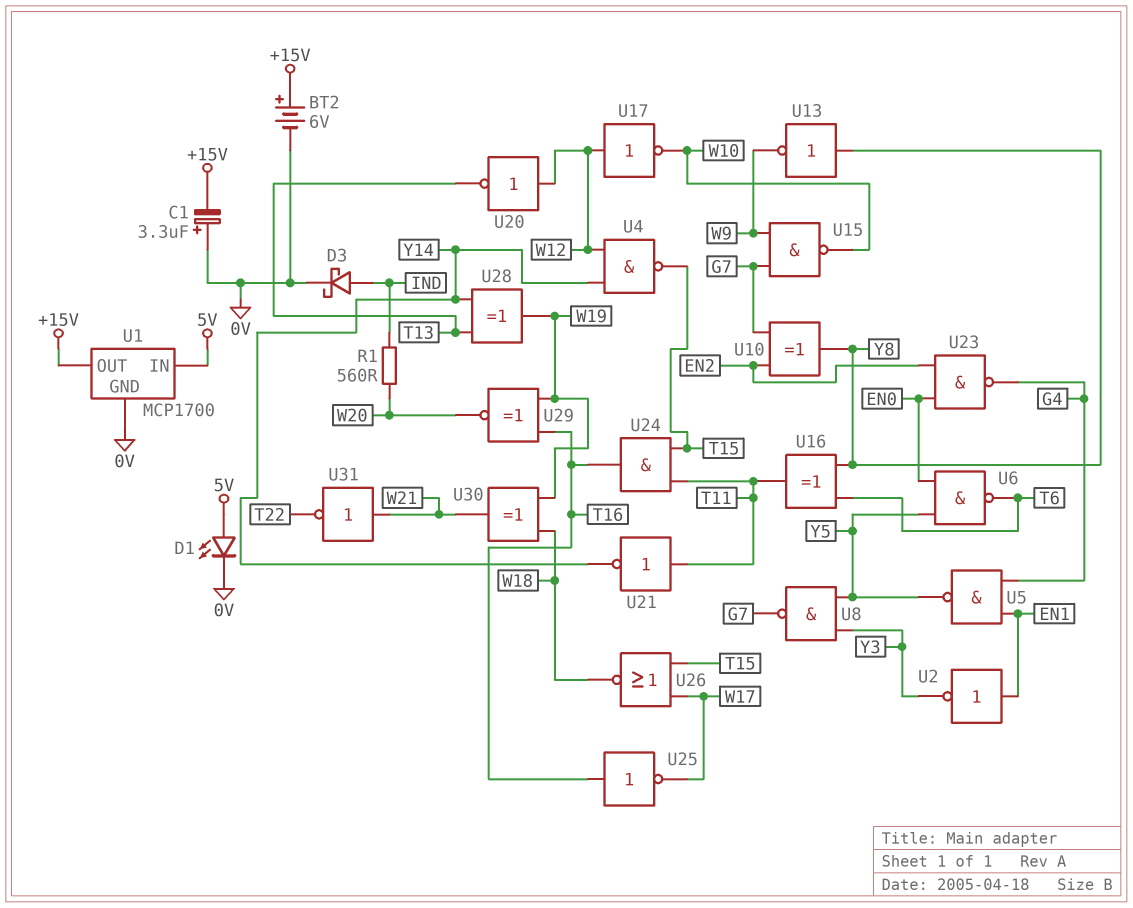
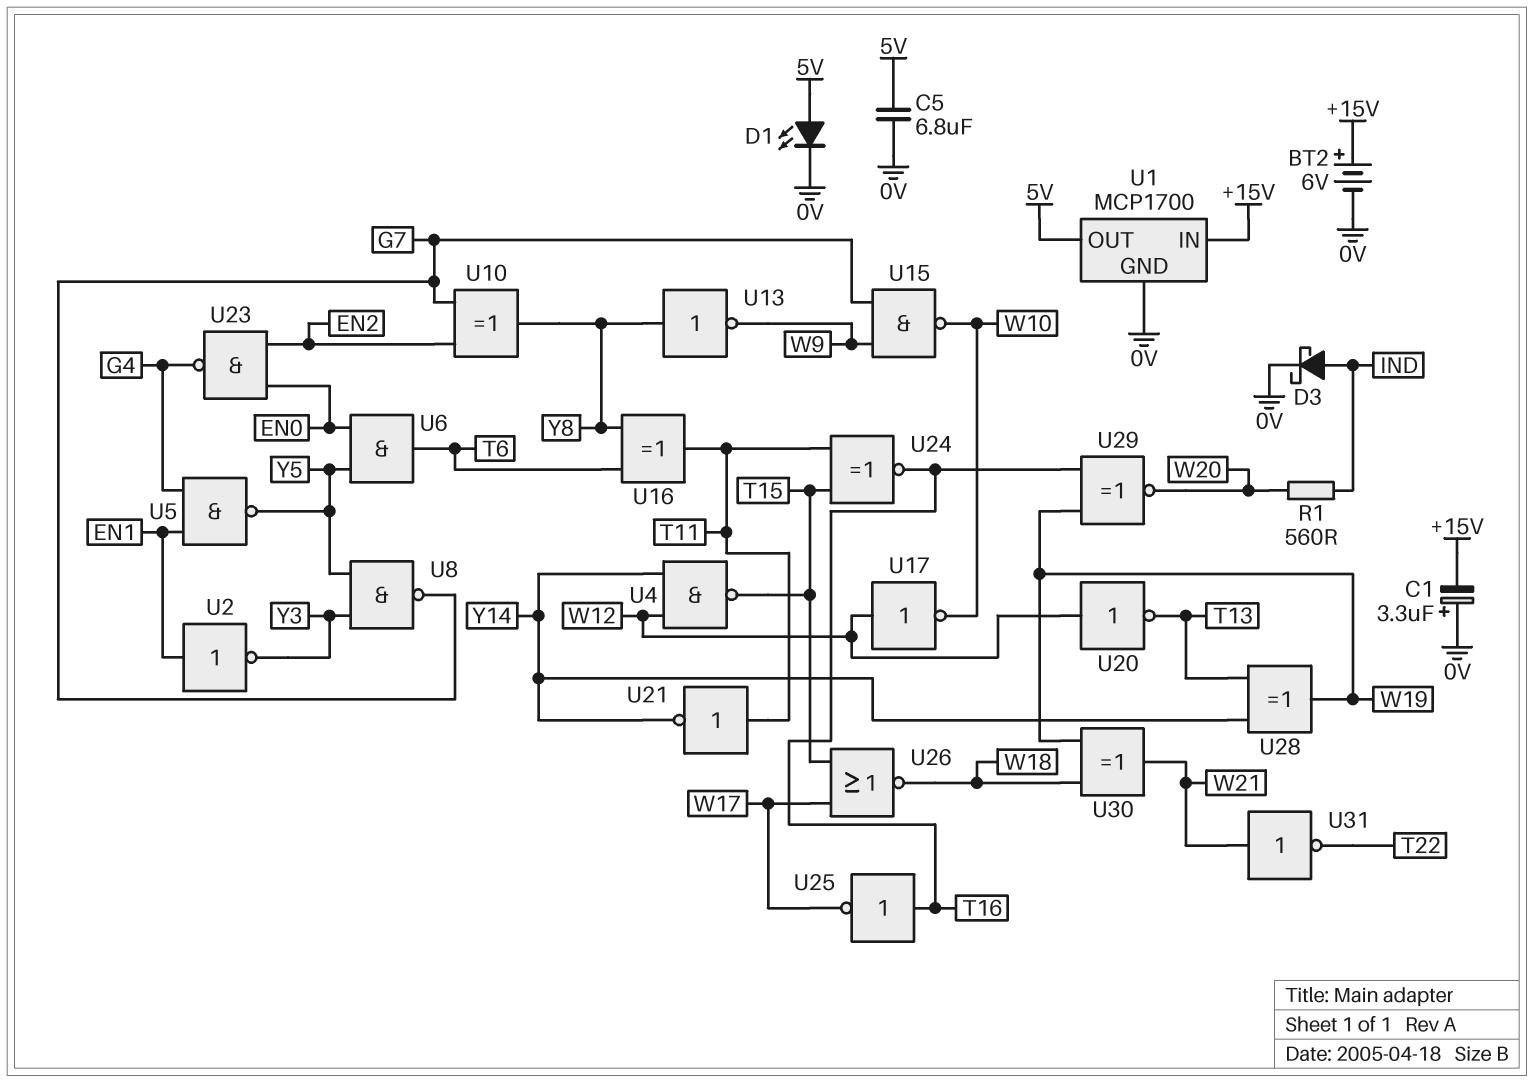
C5: none -> 6.8uF (0V, 5V)
U1 pin IN: 5V -> +15V
U1 pin OUT: +15V -> 5V
U6: NAND (in EN0, in Y5, out T6) -> AND (in EN0, in Y5, out T6)
U24: AND (in T11, in T15, out T16) -> XNOR (in T11, in T15, out T16)

